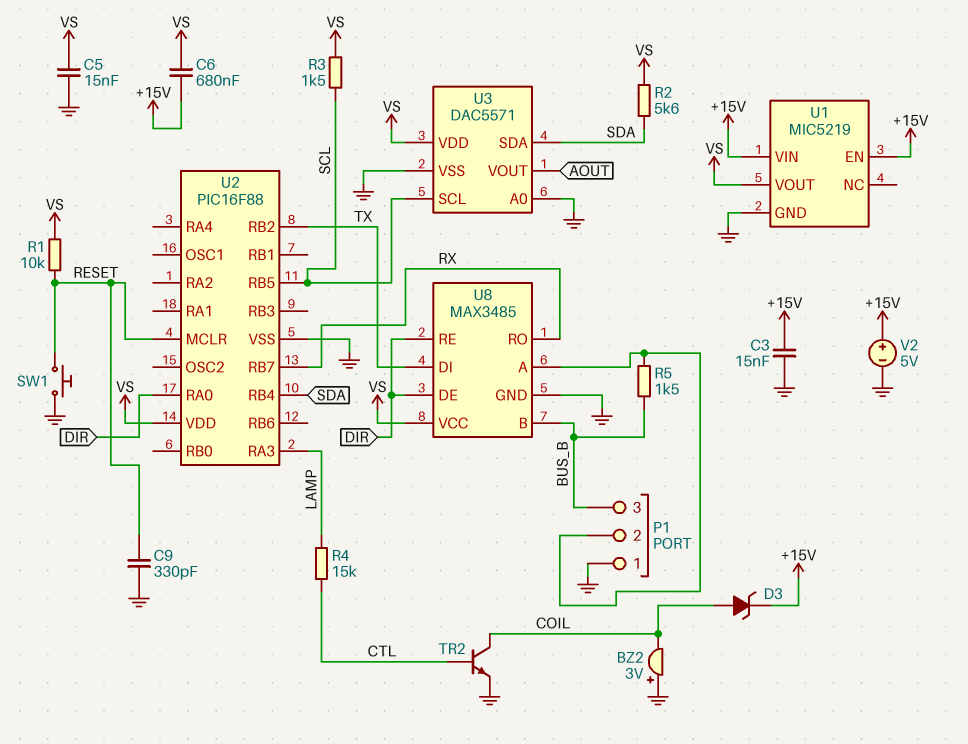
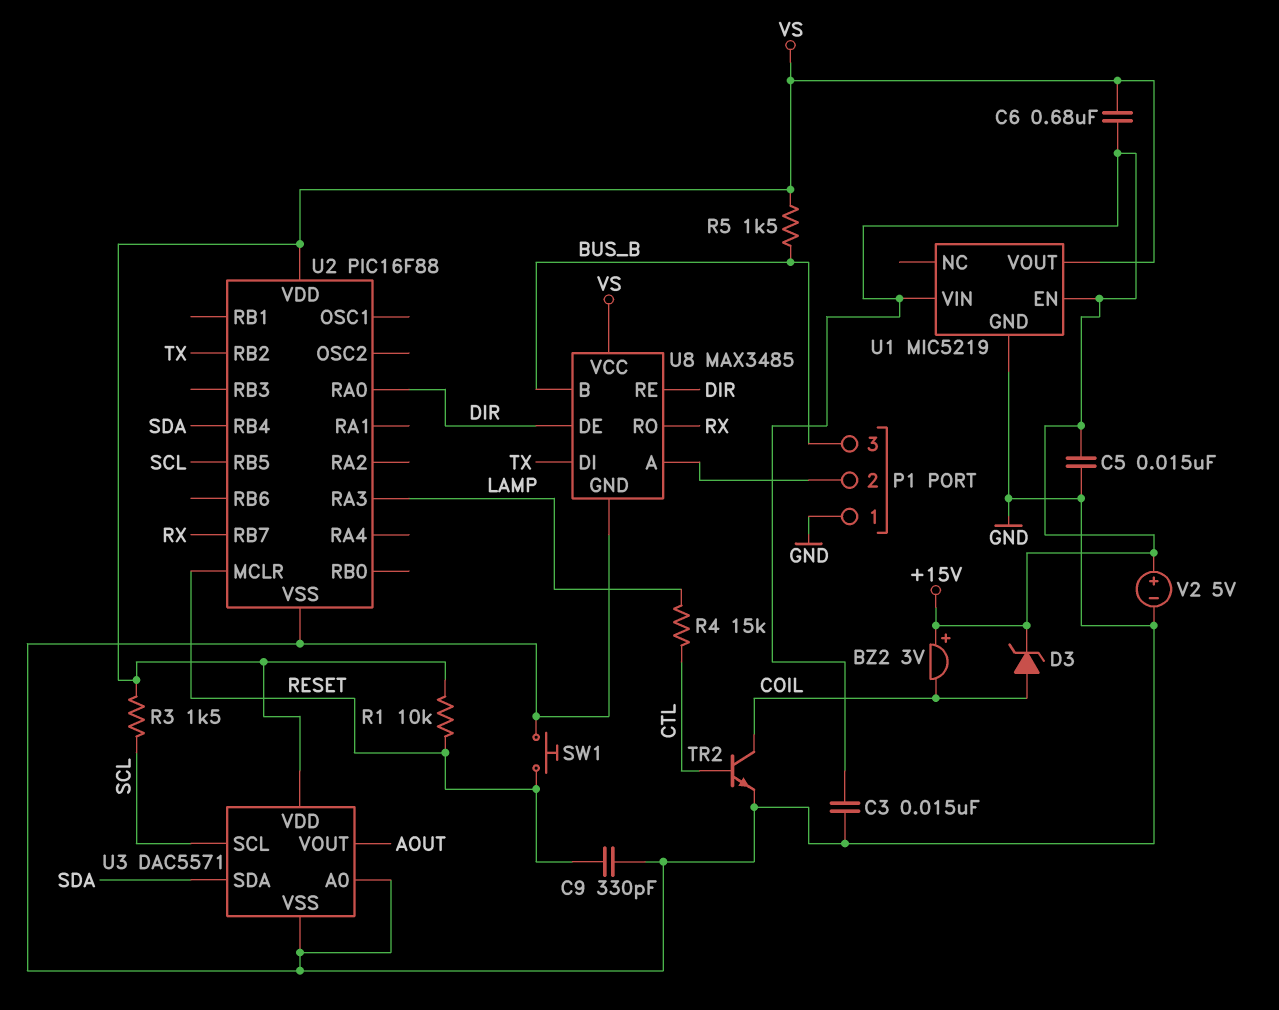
BZ2: buzzer 3V (plus GND, minus COIL) -> buzzer 3V (plus +15V, minus COIL)
C5: 15nF (GND, VS) -> 15nF (+15V, GND)
R2: 5.6k (SDA, VS) -> none
R5: 1.5k (BUS_B, P1/2) -> 1.5k (BUS_B, VS)

